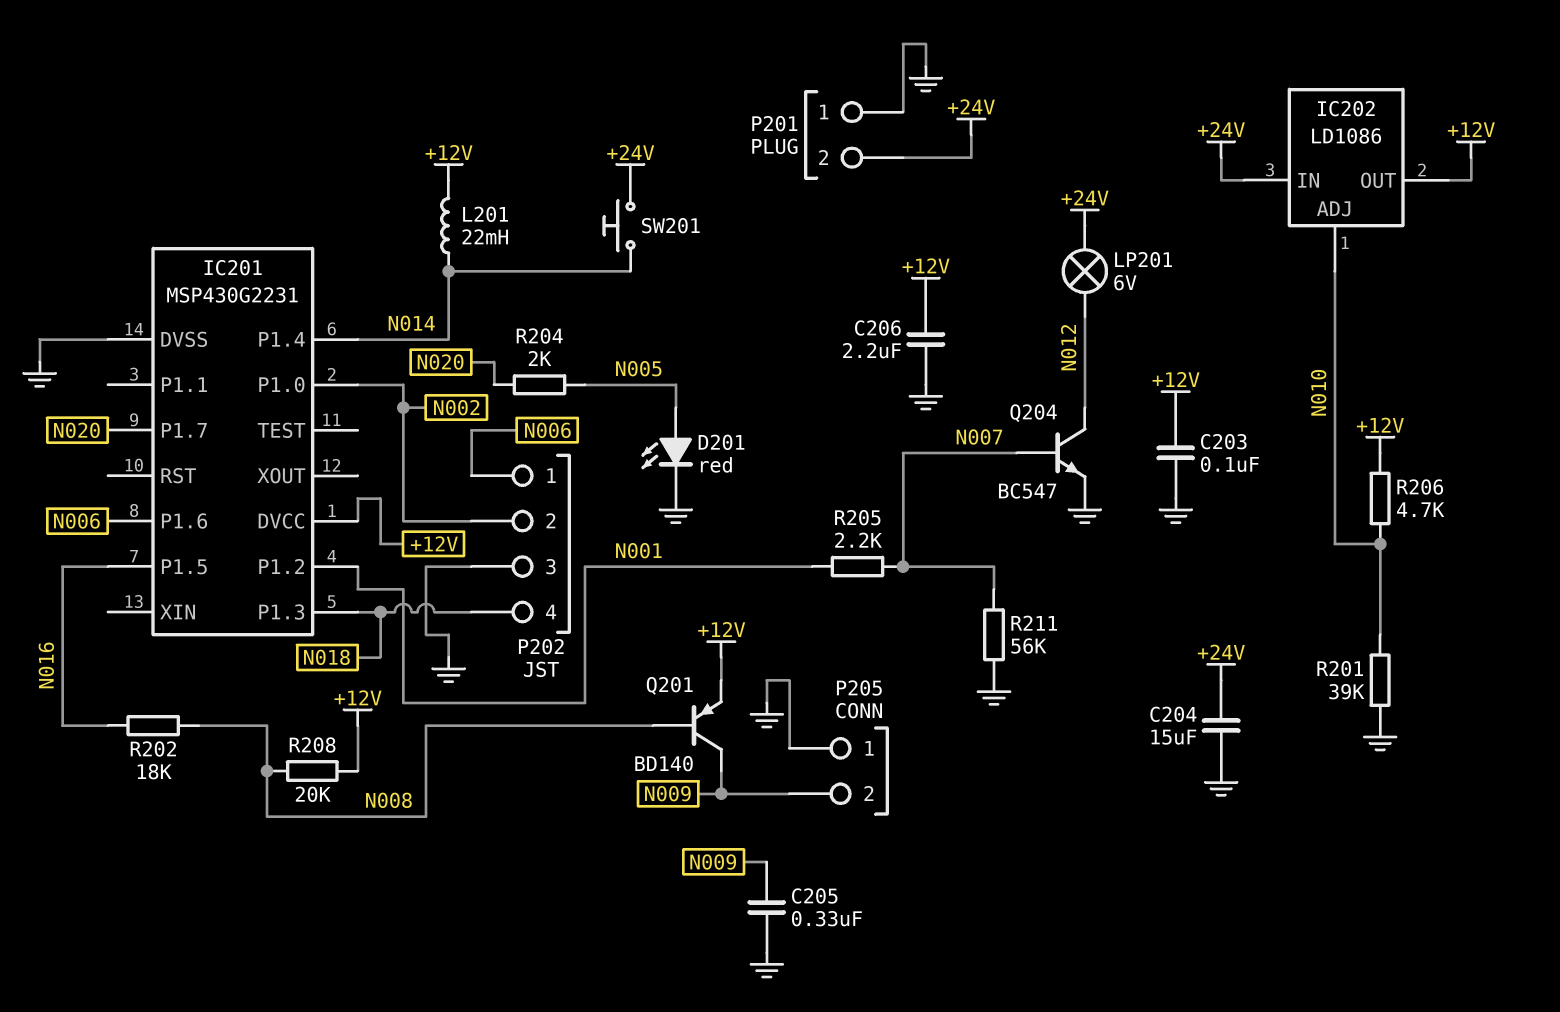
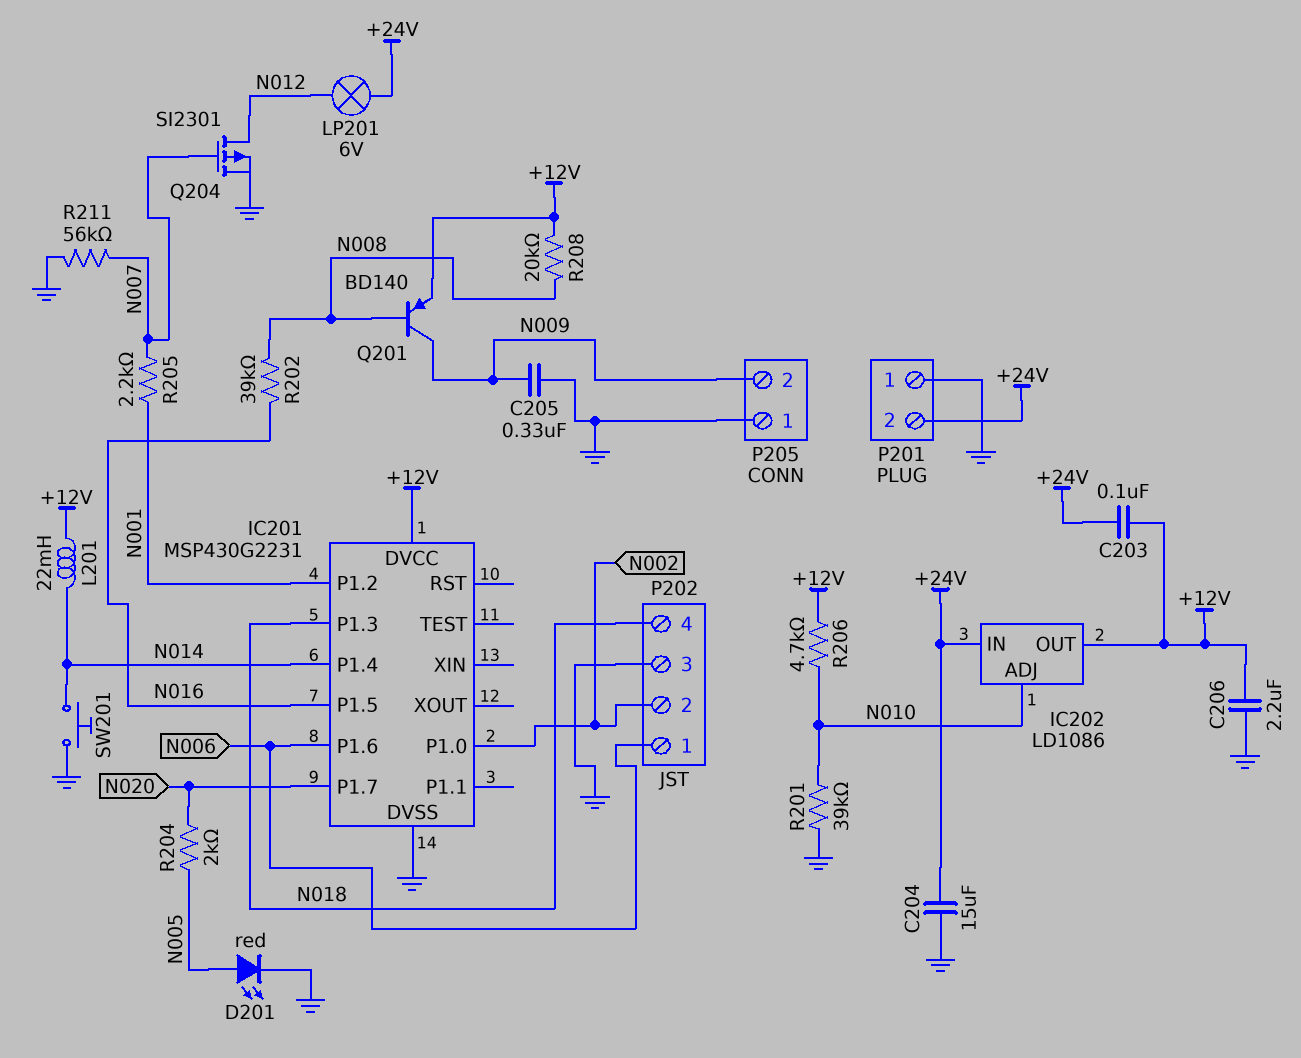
C203: 100nF (+12V, GND) -> 100nF (+12V, +24V)
Q204: NPN BC547 (B N007, C N012, E GND) -> PMOS SI2301 (G N007, D N012, S GND)
R202: 18k (N008, N016) -> 39k (N008, N016)
SW201: button (+24V, N014) -> button (GND, N014)

